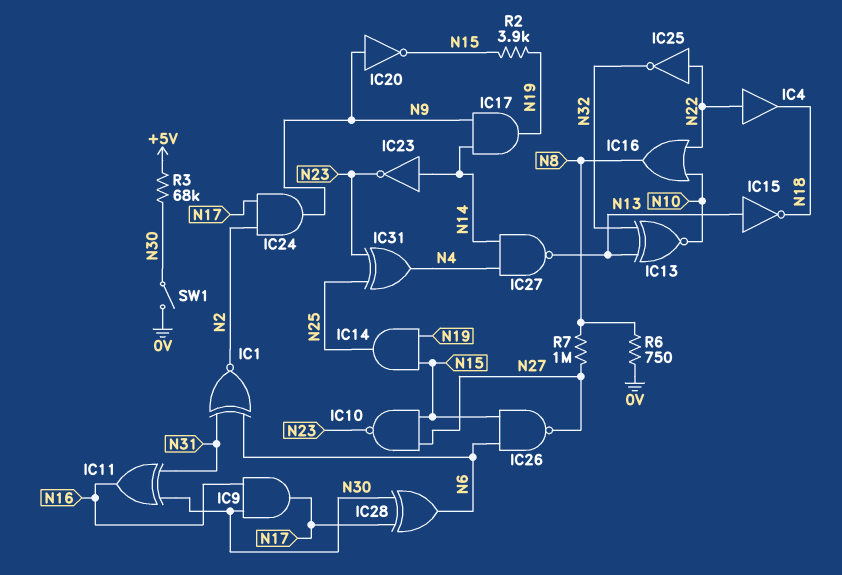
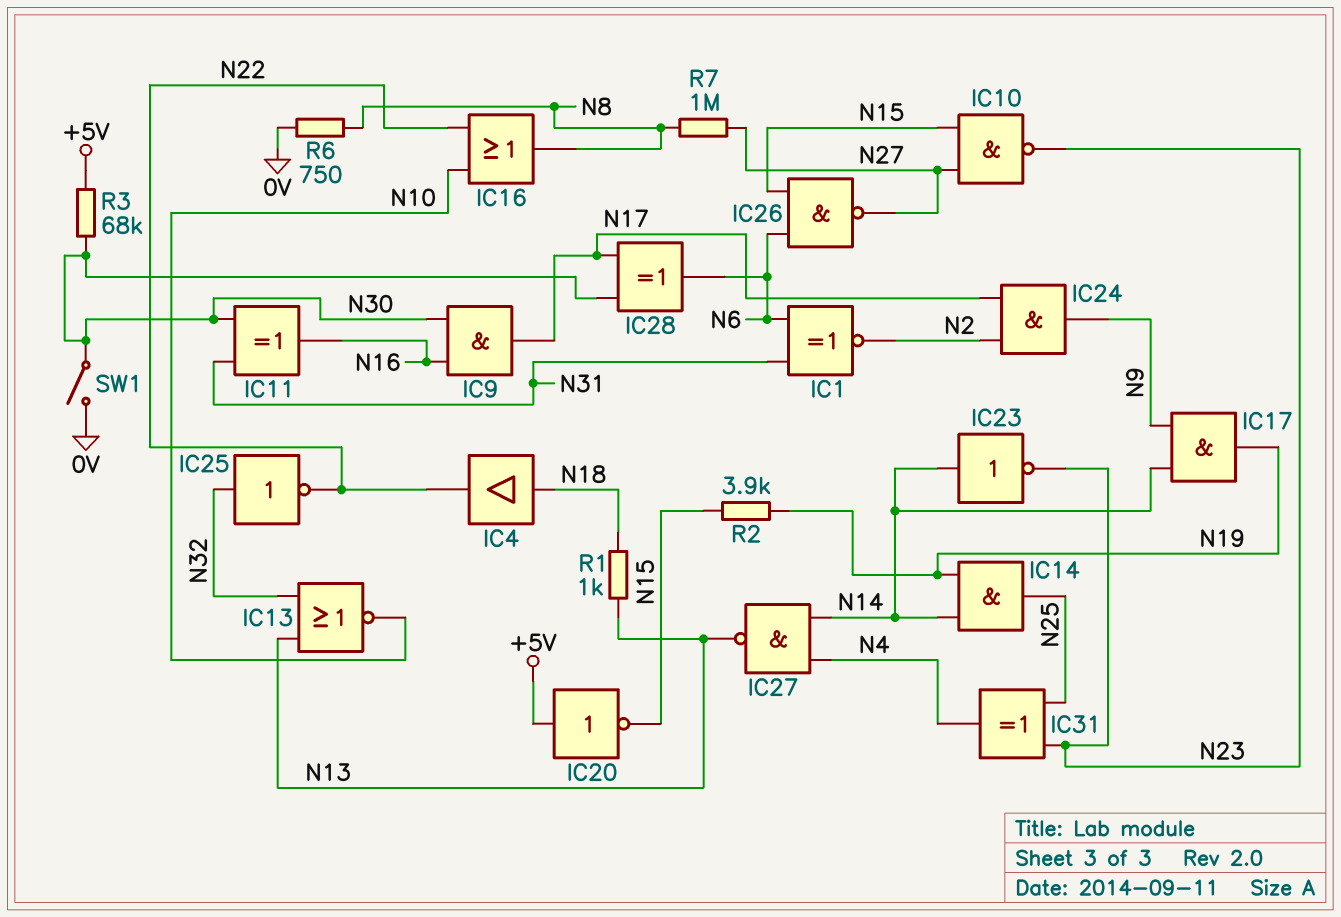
IC4: buffer (in N22, out N18) -> buffer (in N18, out N22)
IC13: XNOR (in N13, in N32, out N10) -> NOR (in N13, in N32, out N10)
IC14: AND (in N15, in N19, out N25) -> AND (in N14, in N19, out N25)
IC15: NOT (in N13, out N18) -> none
IC20: NOT (in N9, out N15) -> NOT (in +5V, out N15)
IC25: NOT (in N22, out N32) -> NOT (in N32, out N22)
R1: none -> 1k (N13, N18)

